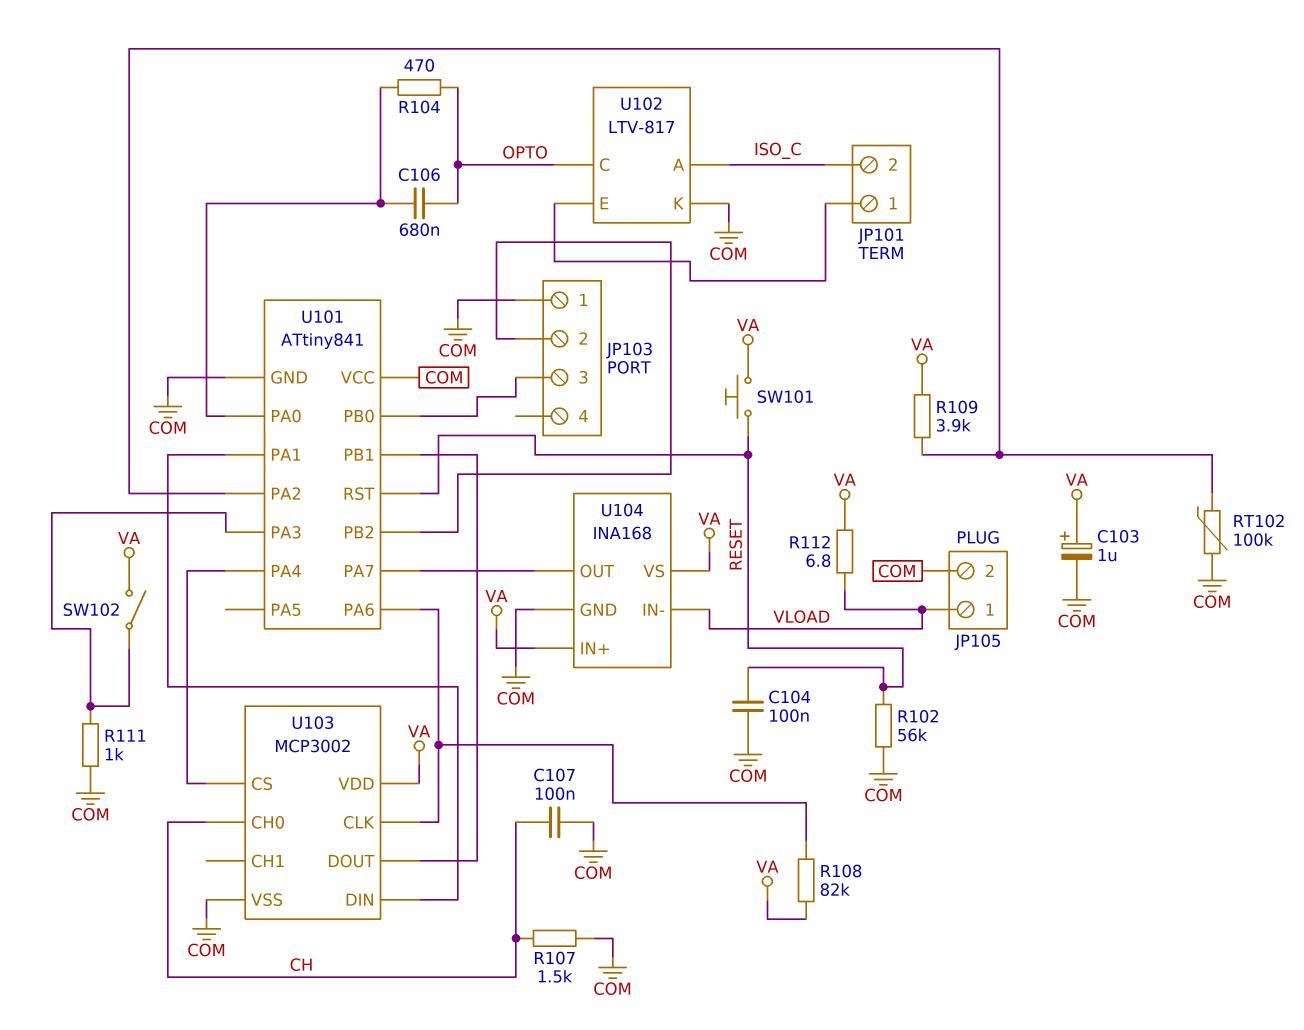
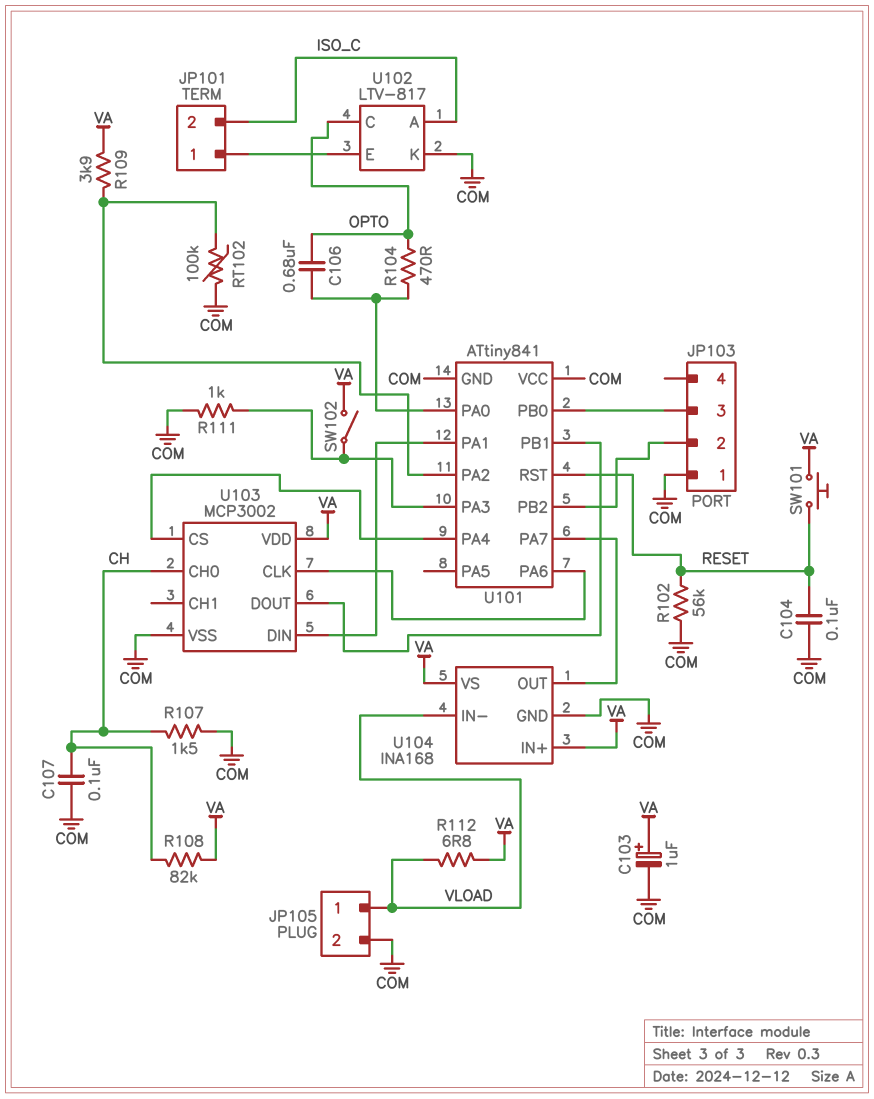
R108: 82k (U101/PA6, VA) -> 82k (CH, VA)

